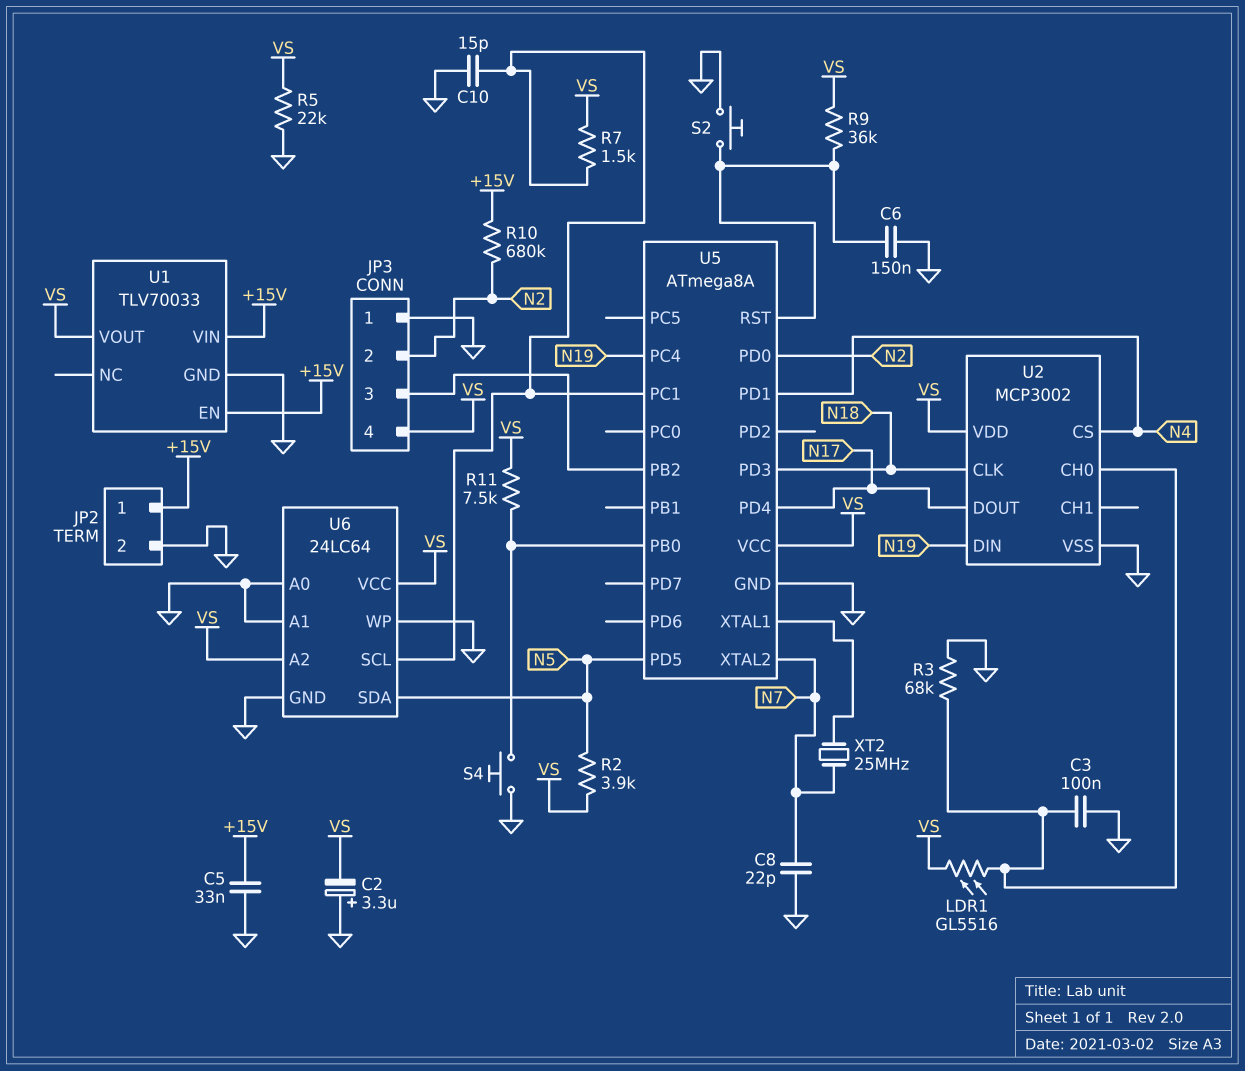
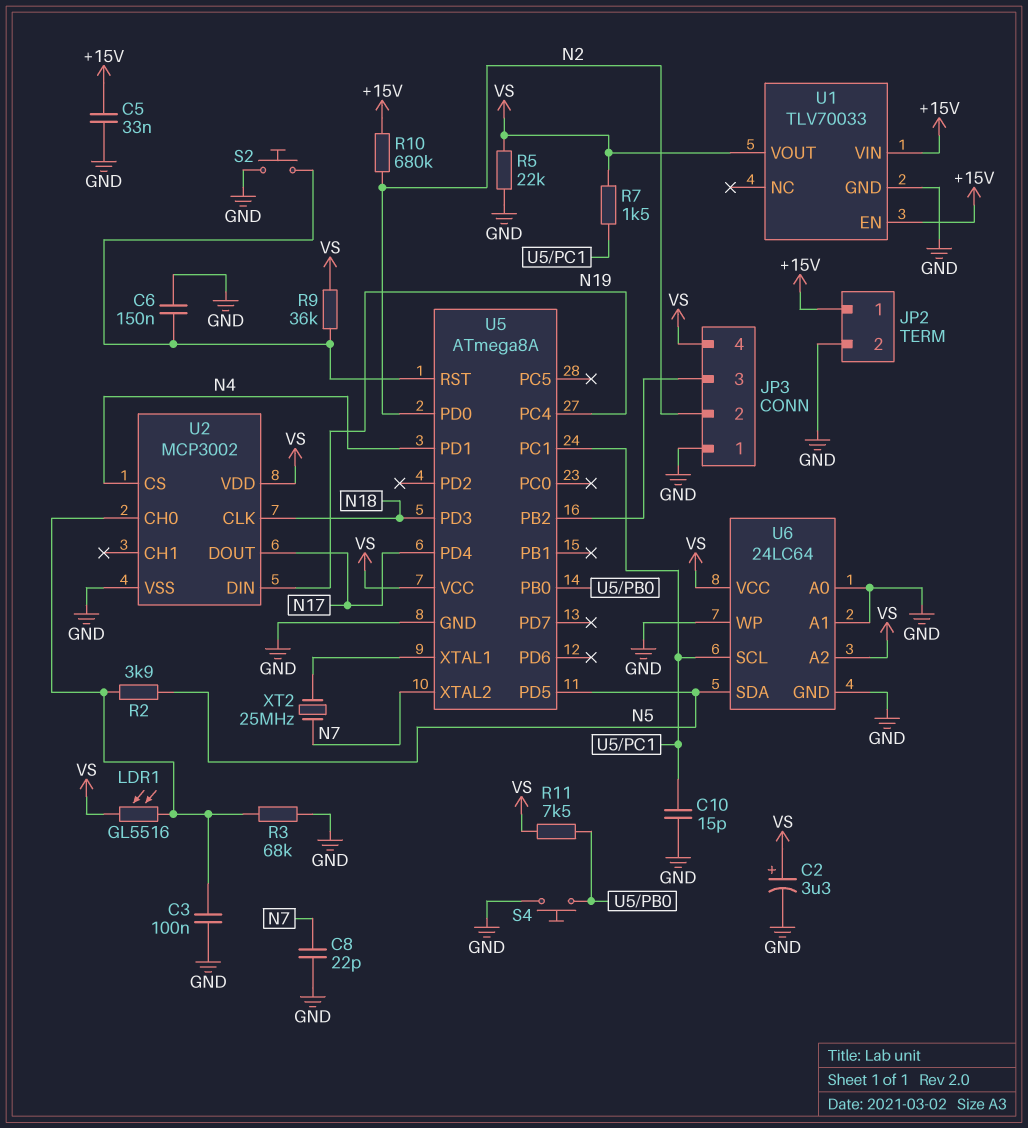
C2: 3.3uF (plus GND, minus VS) -> 3.3uF (plus VS, minus GND)
R2: 3.9k (N5, VS) -> 3.9k (N5, U2/CH0)

